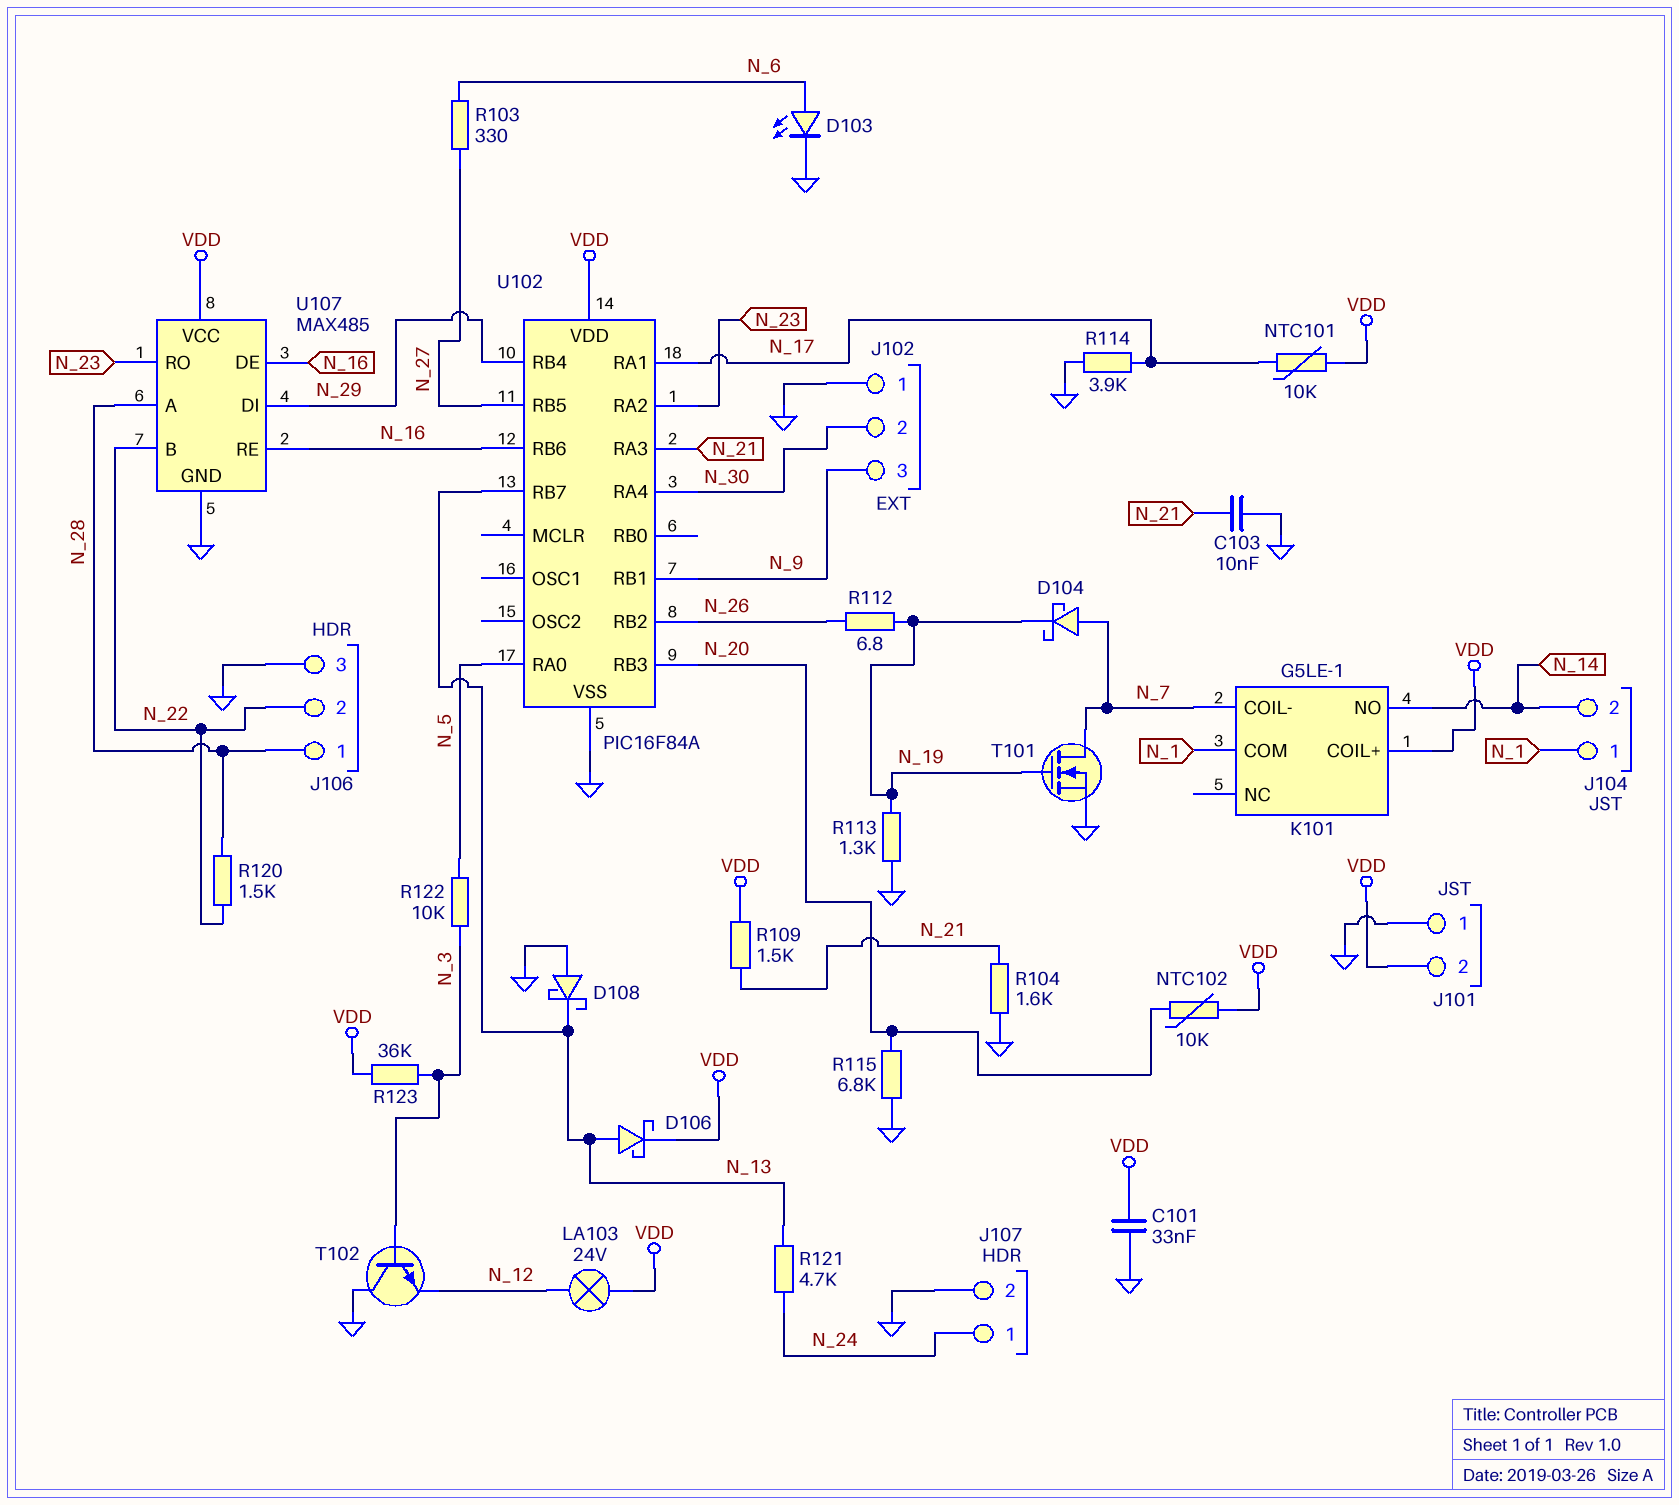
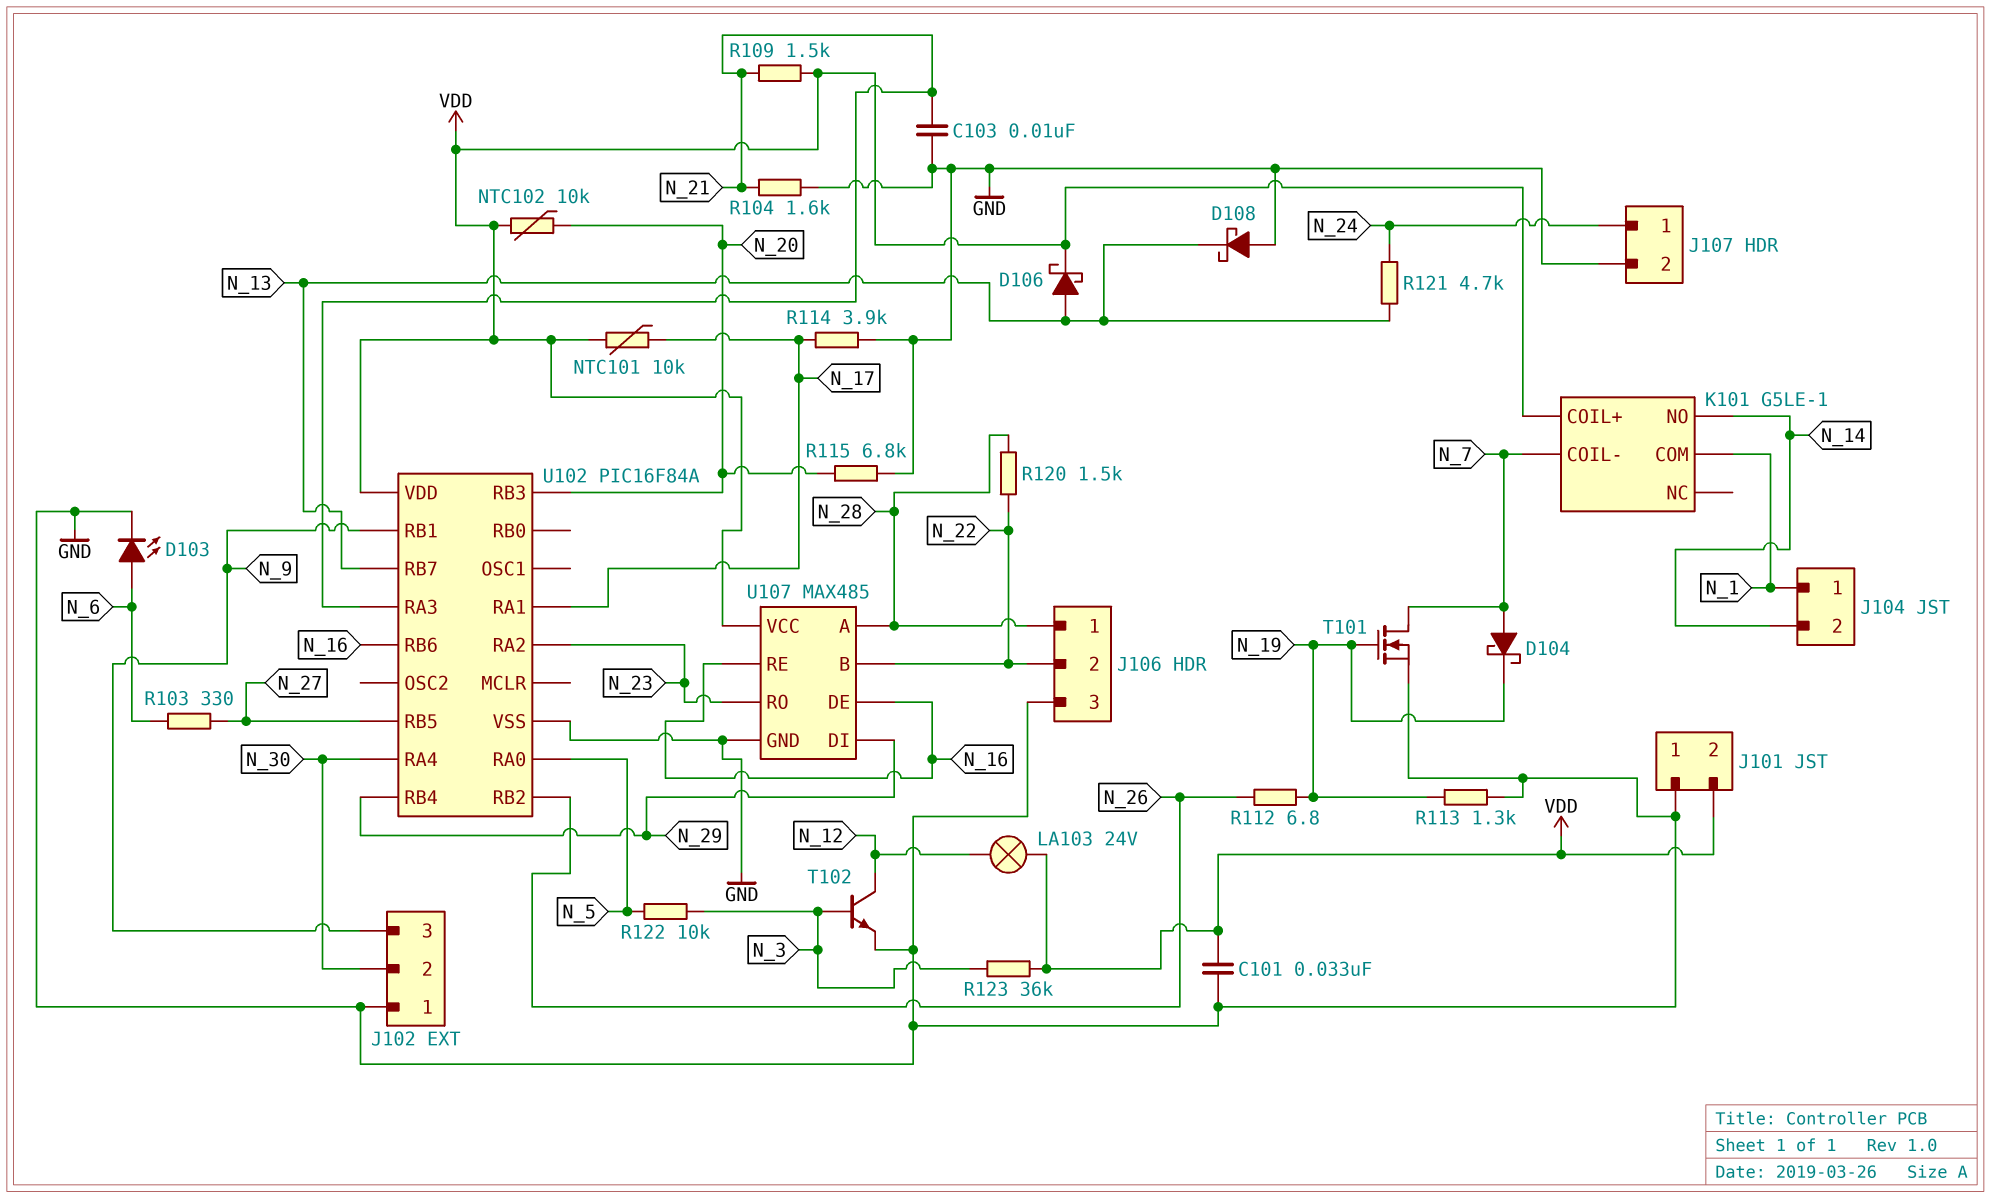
T102: NPN (B N_3, C GND, E N_12) -> NPN (B N_3, C N_12, E GND)

